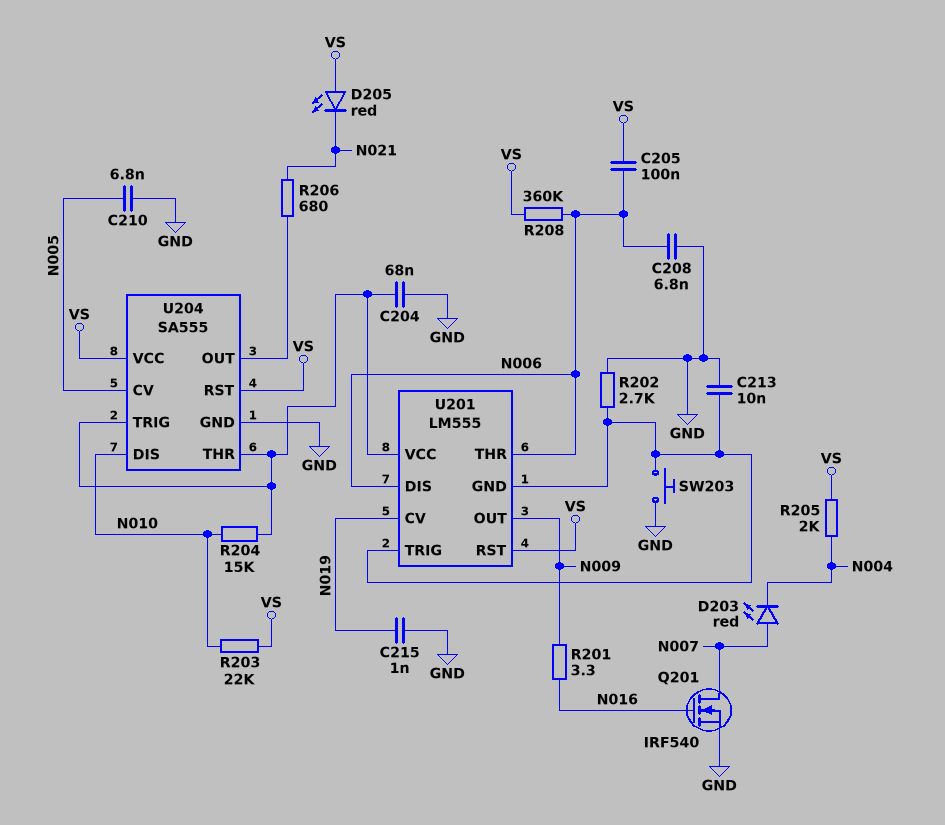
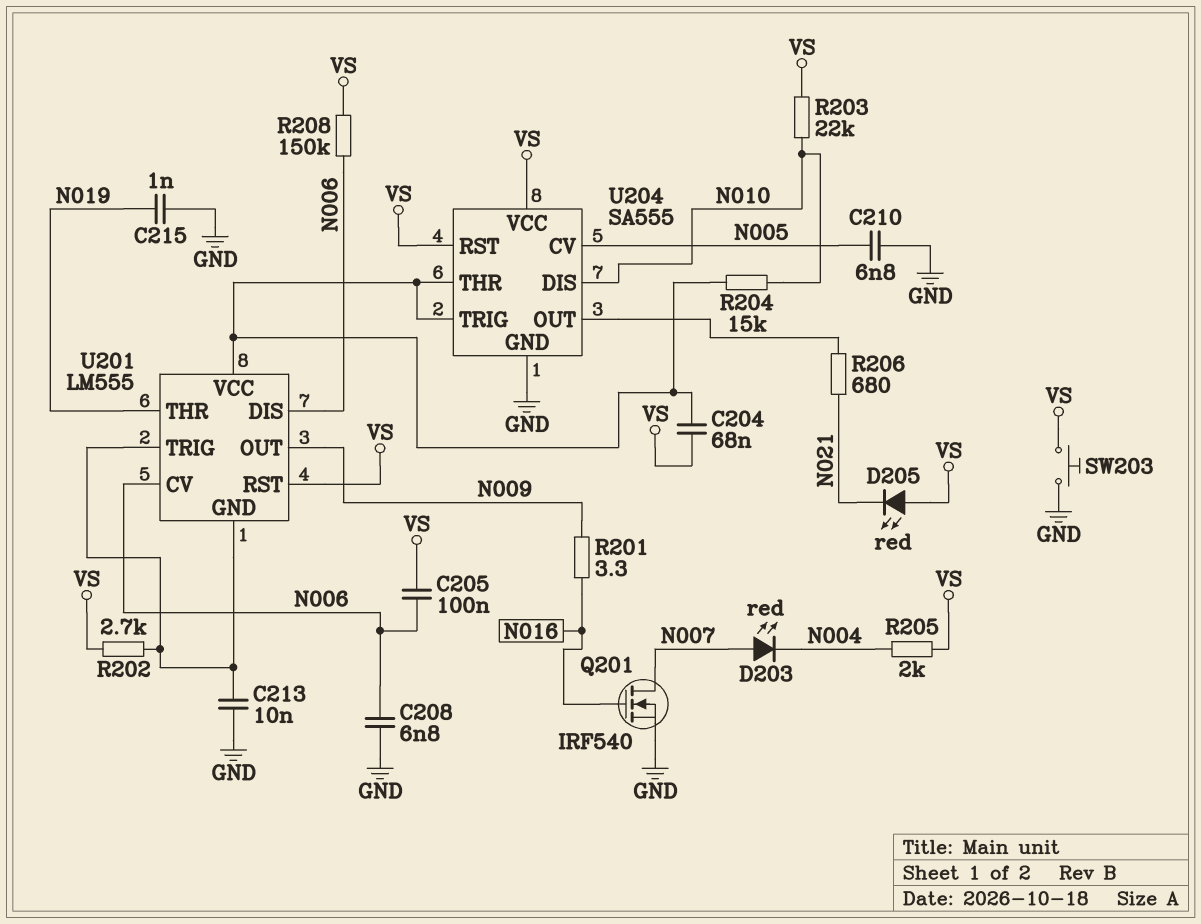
C204: 68nF (GND, U201/VCC) -> 68nF (U201/VCC, VS)
R202: 2.7k (GND, U201/GND) -> 2.7k (U201/GND, VS)
R208: 360k (N006, VS) -> 150k (N006, VS)
SW203: button (GND, U201/GND) -> button (GND, VS)
U201 pin CV: N019 -> N006
U201 pin THR: N006 -> N019

